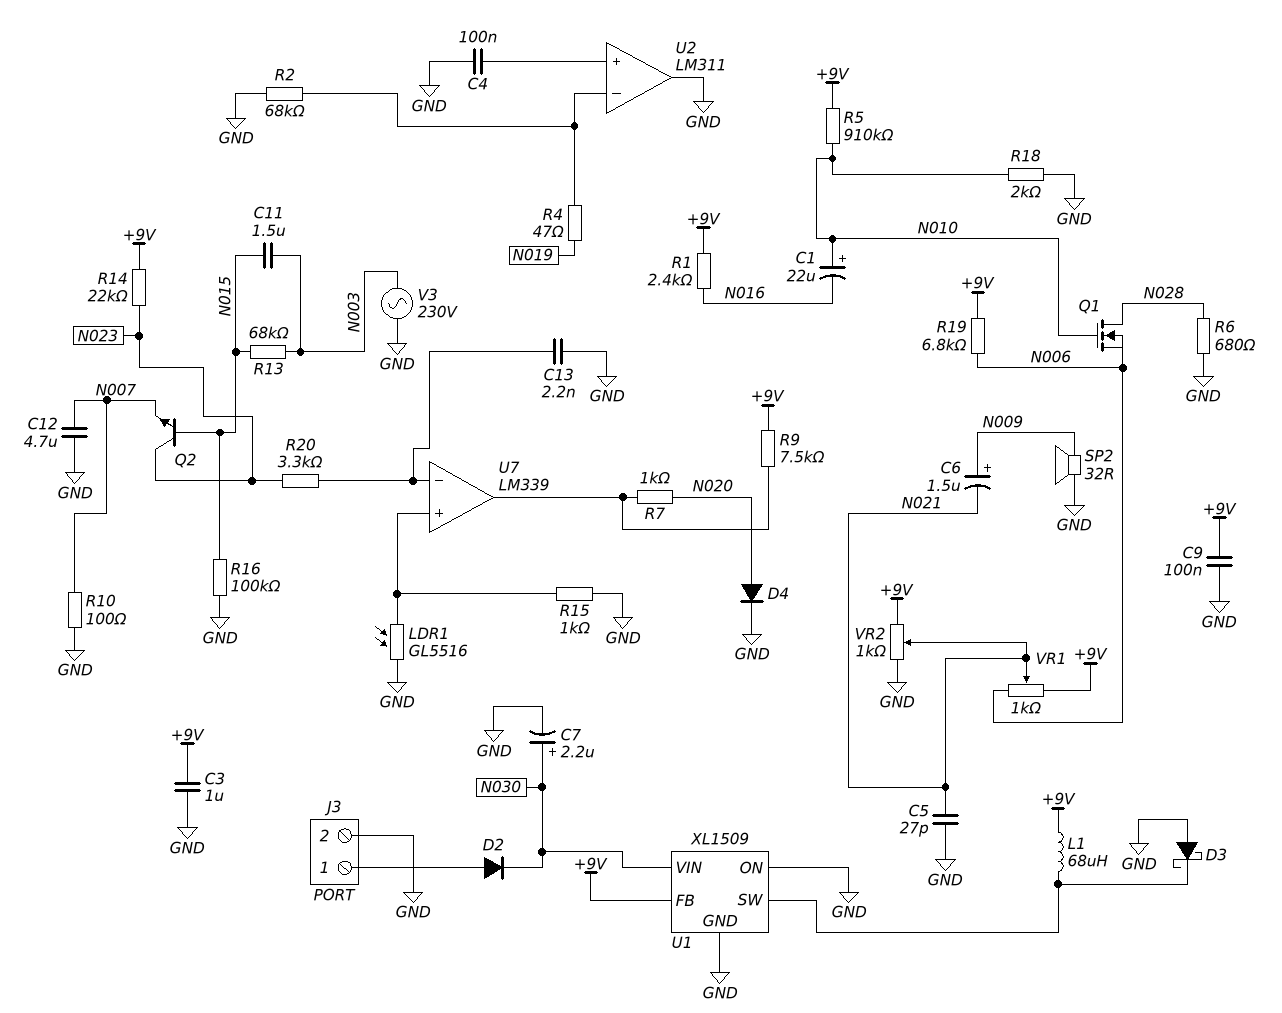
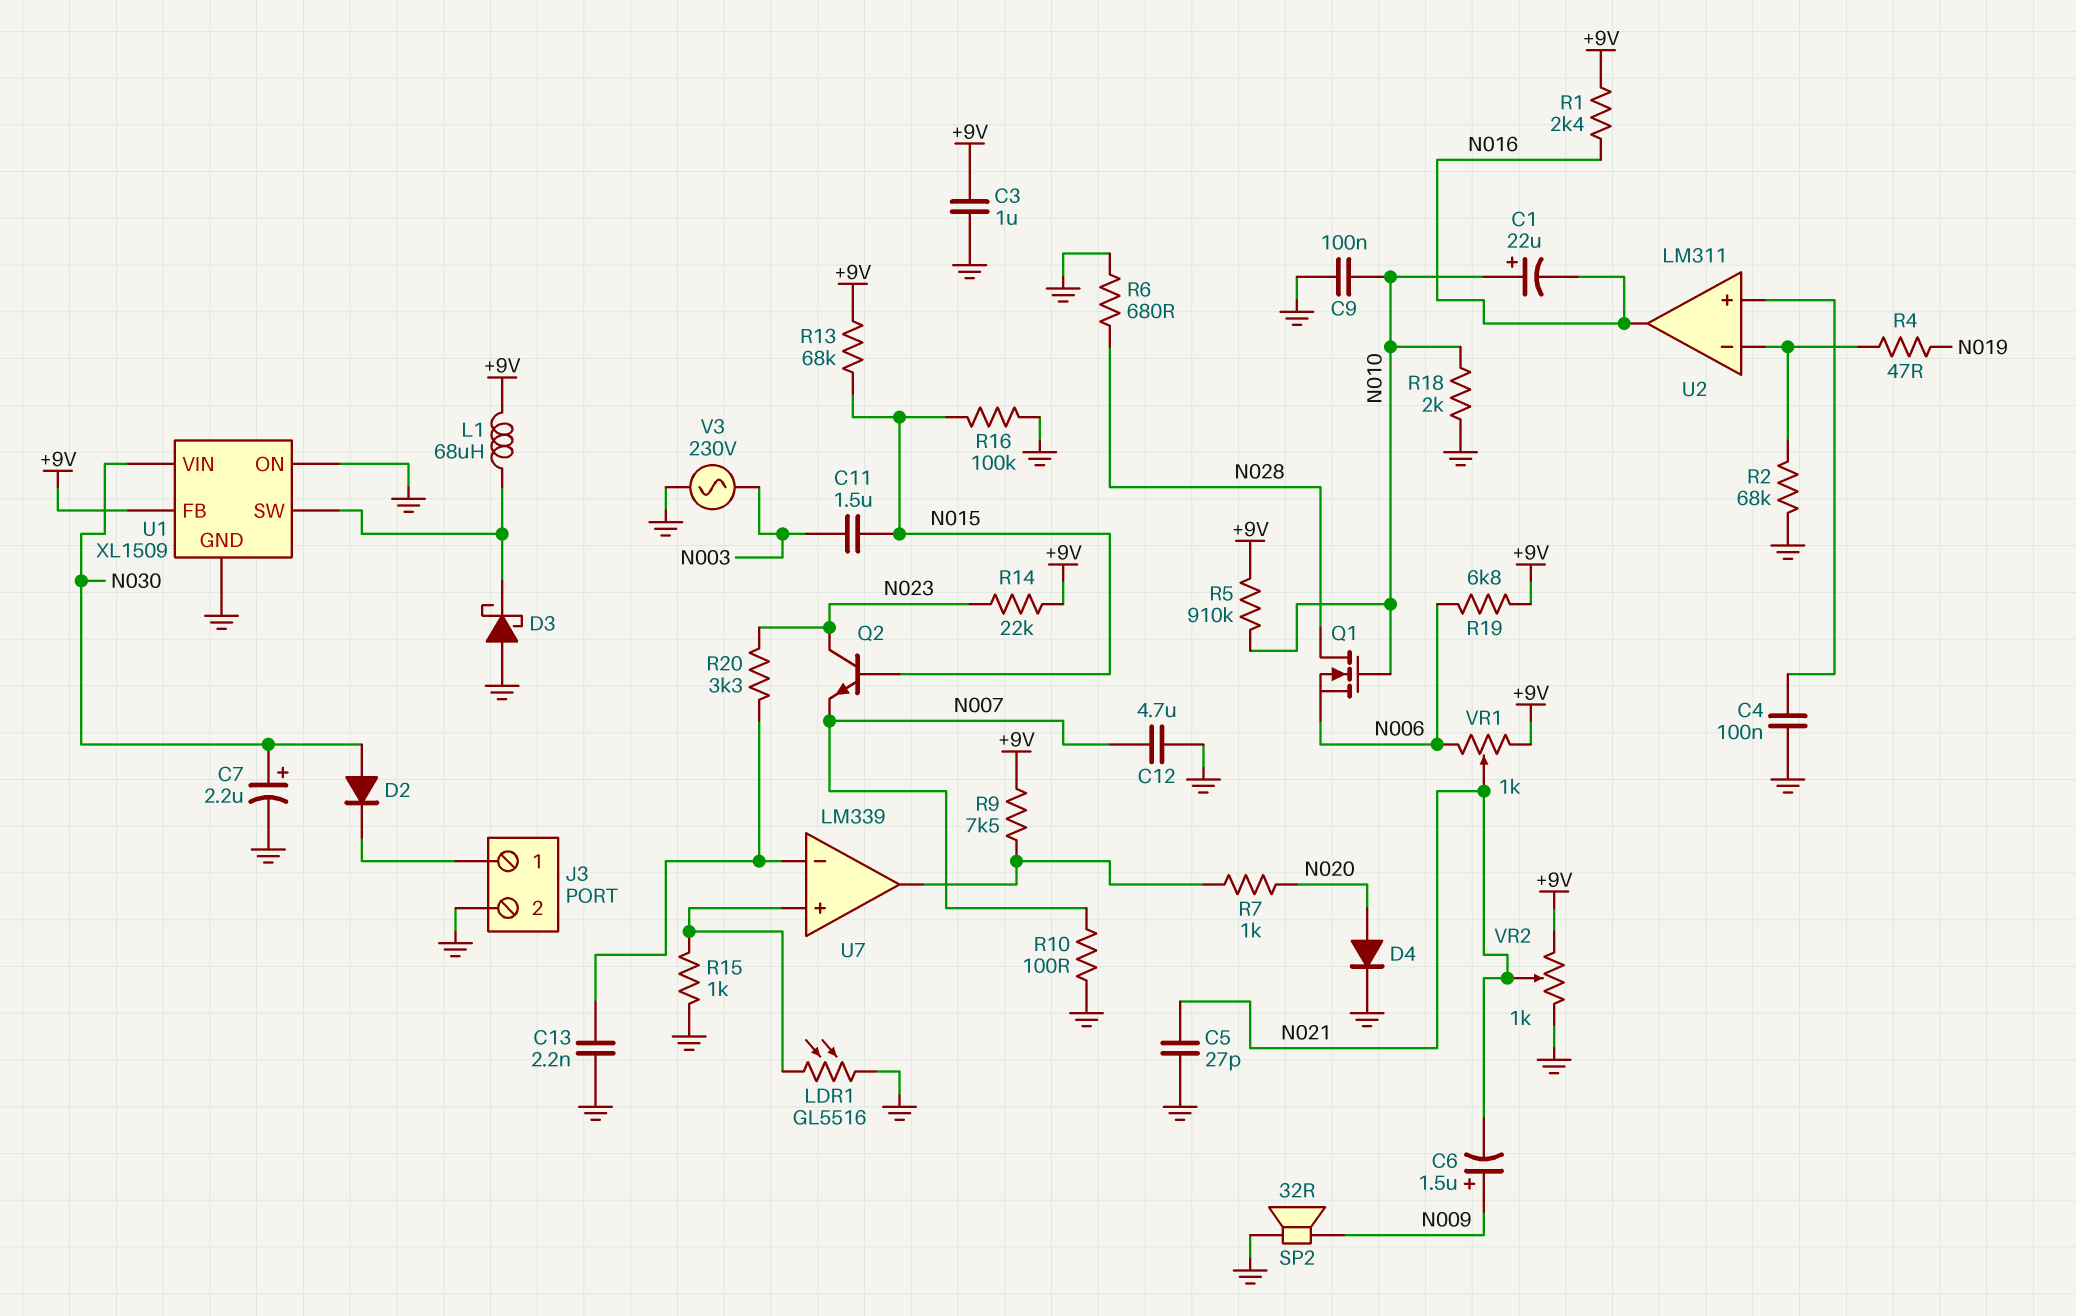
C9: 100nF (+9V, GND) -> 100nF (GND, N010)
D2: diode (A J3/1, K N030) -> diode (A N030, K J3/1)
R13: 68k (N003, N015) -> 68k (+9V, N015)
U2 pin out: GND -> N016

